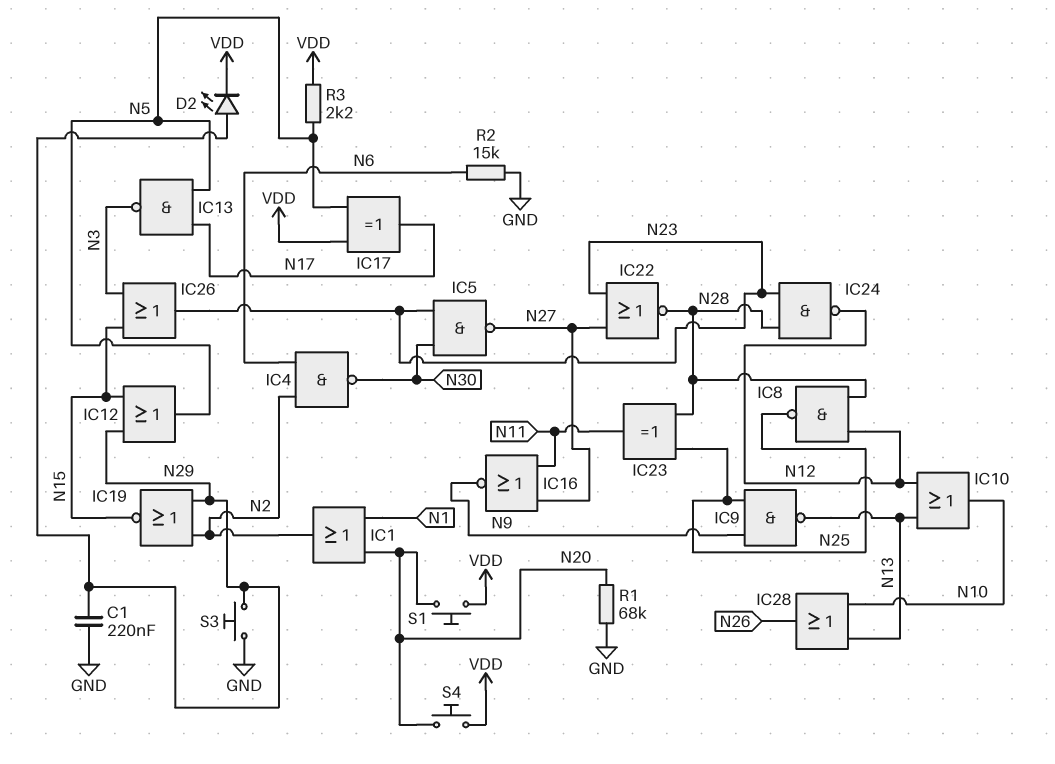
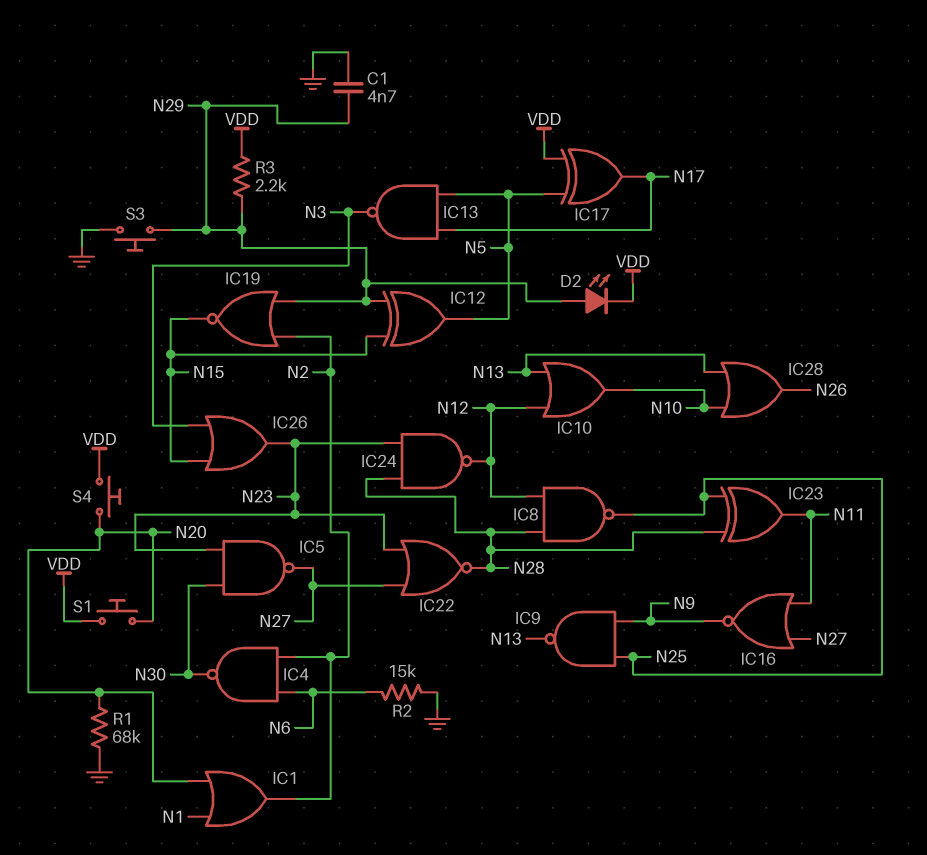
C1: 220nF (GND, N29) -> 4.7nF (GND, N29)
IC12: OR (in N15, in N29, out N5) -> XOR (in N15, in N29, out N5)
R3: 2.2k (N5, VDD) -> 2.2k (N29, VDD)

